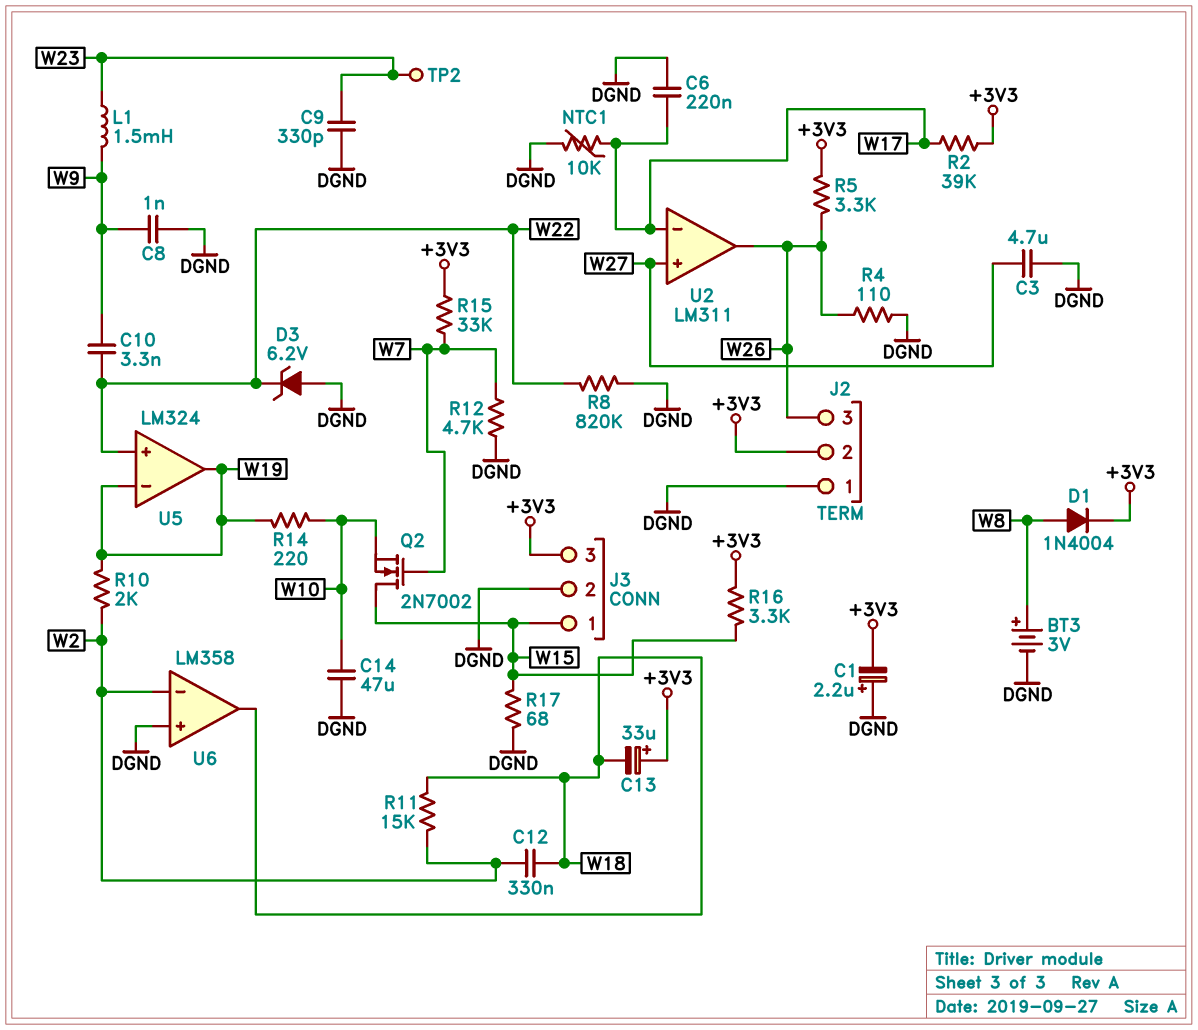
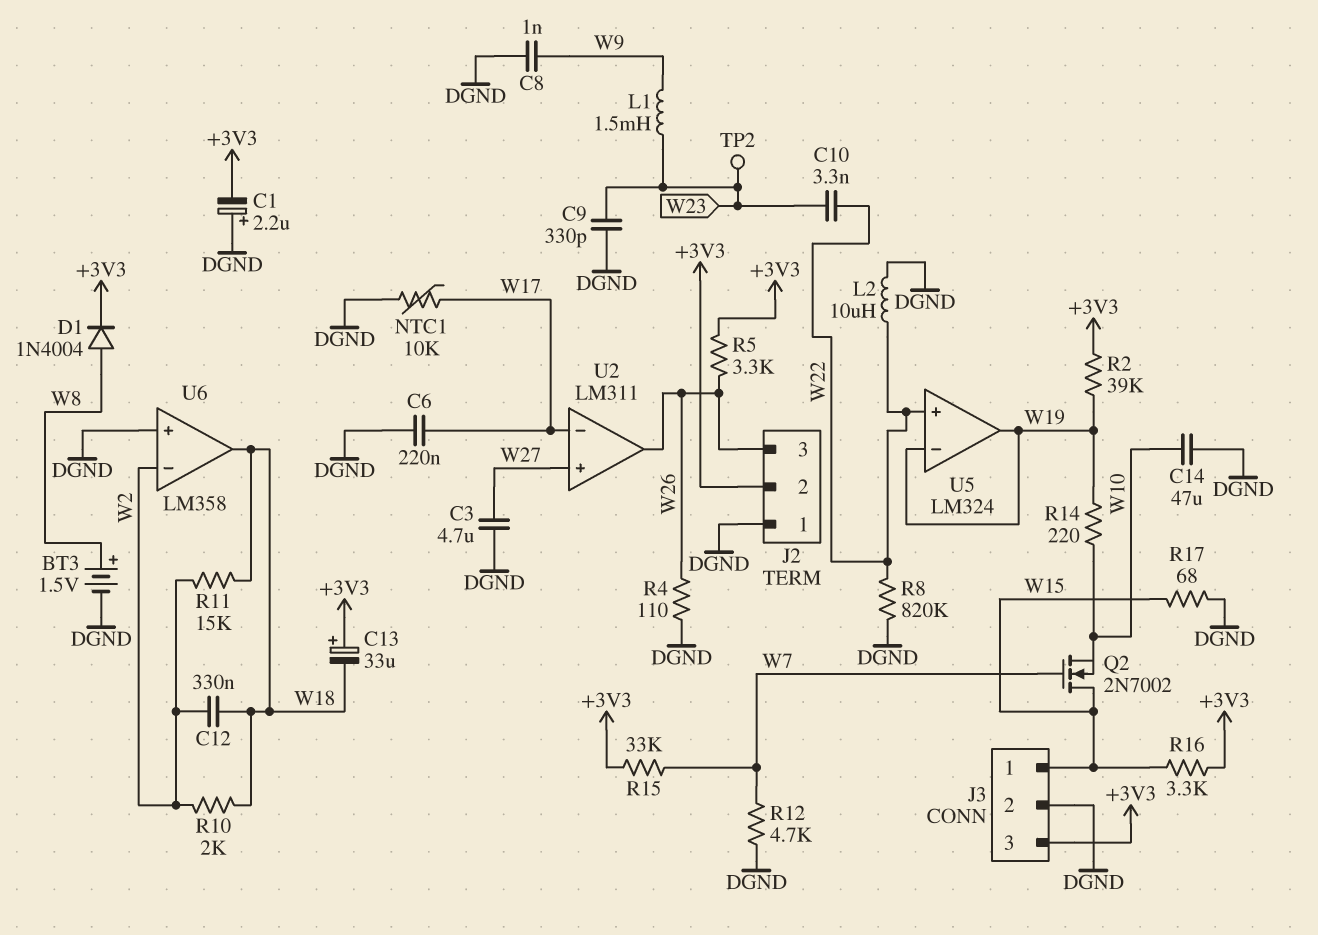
BT3: 3V (plus W8, minus DGND) -> 1.5V (plus W8, minus DGND)
C10: 3.3nF (W9, W22) -> 3.3nF (W22, W23)
D3: zener 6.2V (A DGND, K W22) -> none
L2: none -> 10uH (DGND, W22)
R2: 39k (+3V3, W17) -> 39k (+3V3, W19)
R10: 2k (W2, W19) -> 2k (W2, W18)

